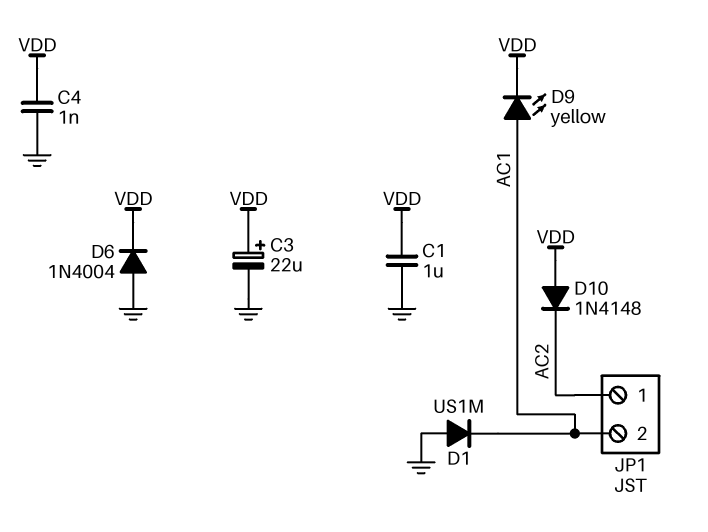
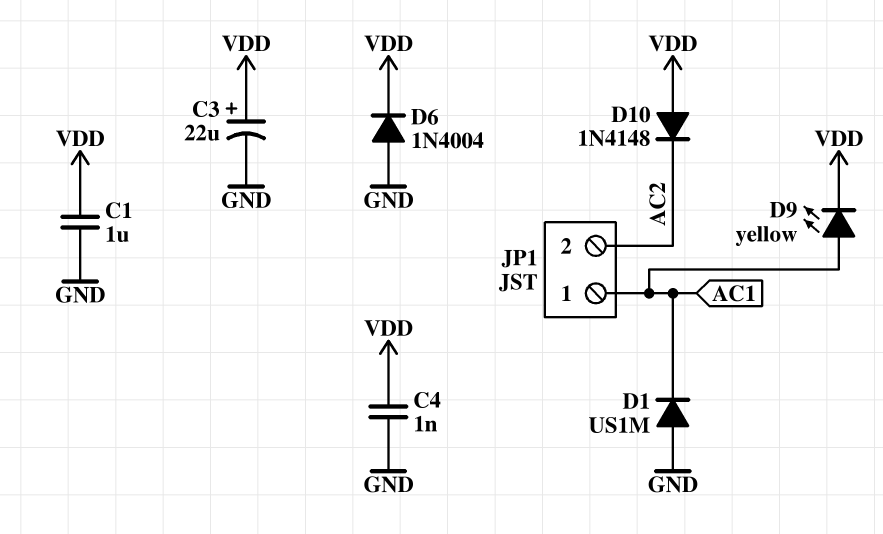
JP1 pin 1: AC2 -> AC1
JP1 pin 2: AC1 -> AC2

